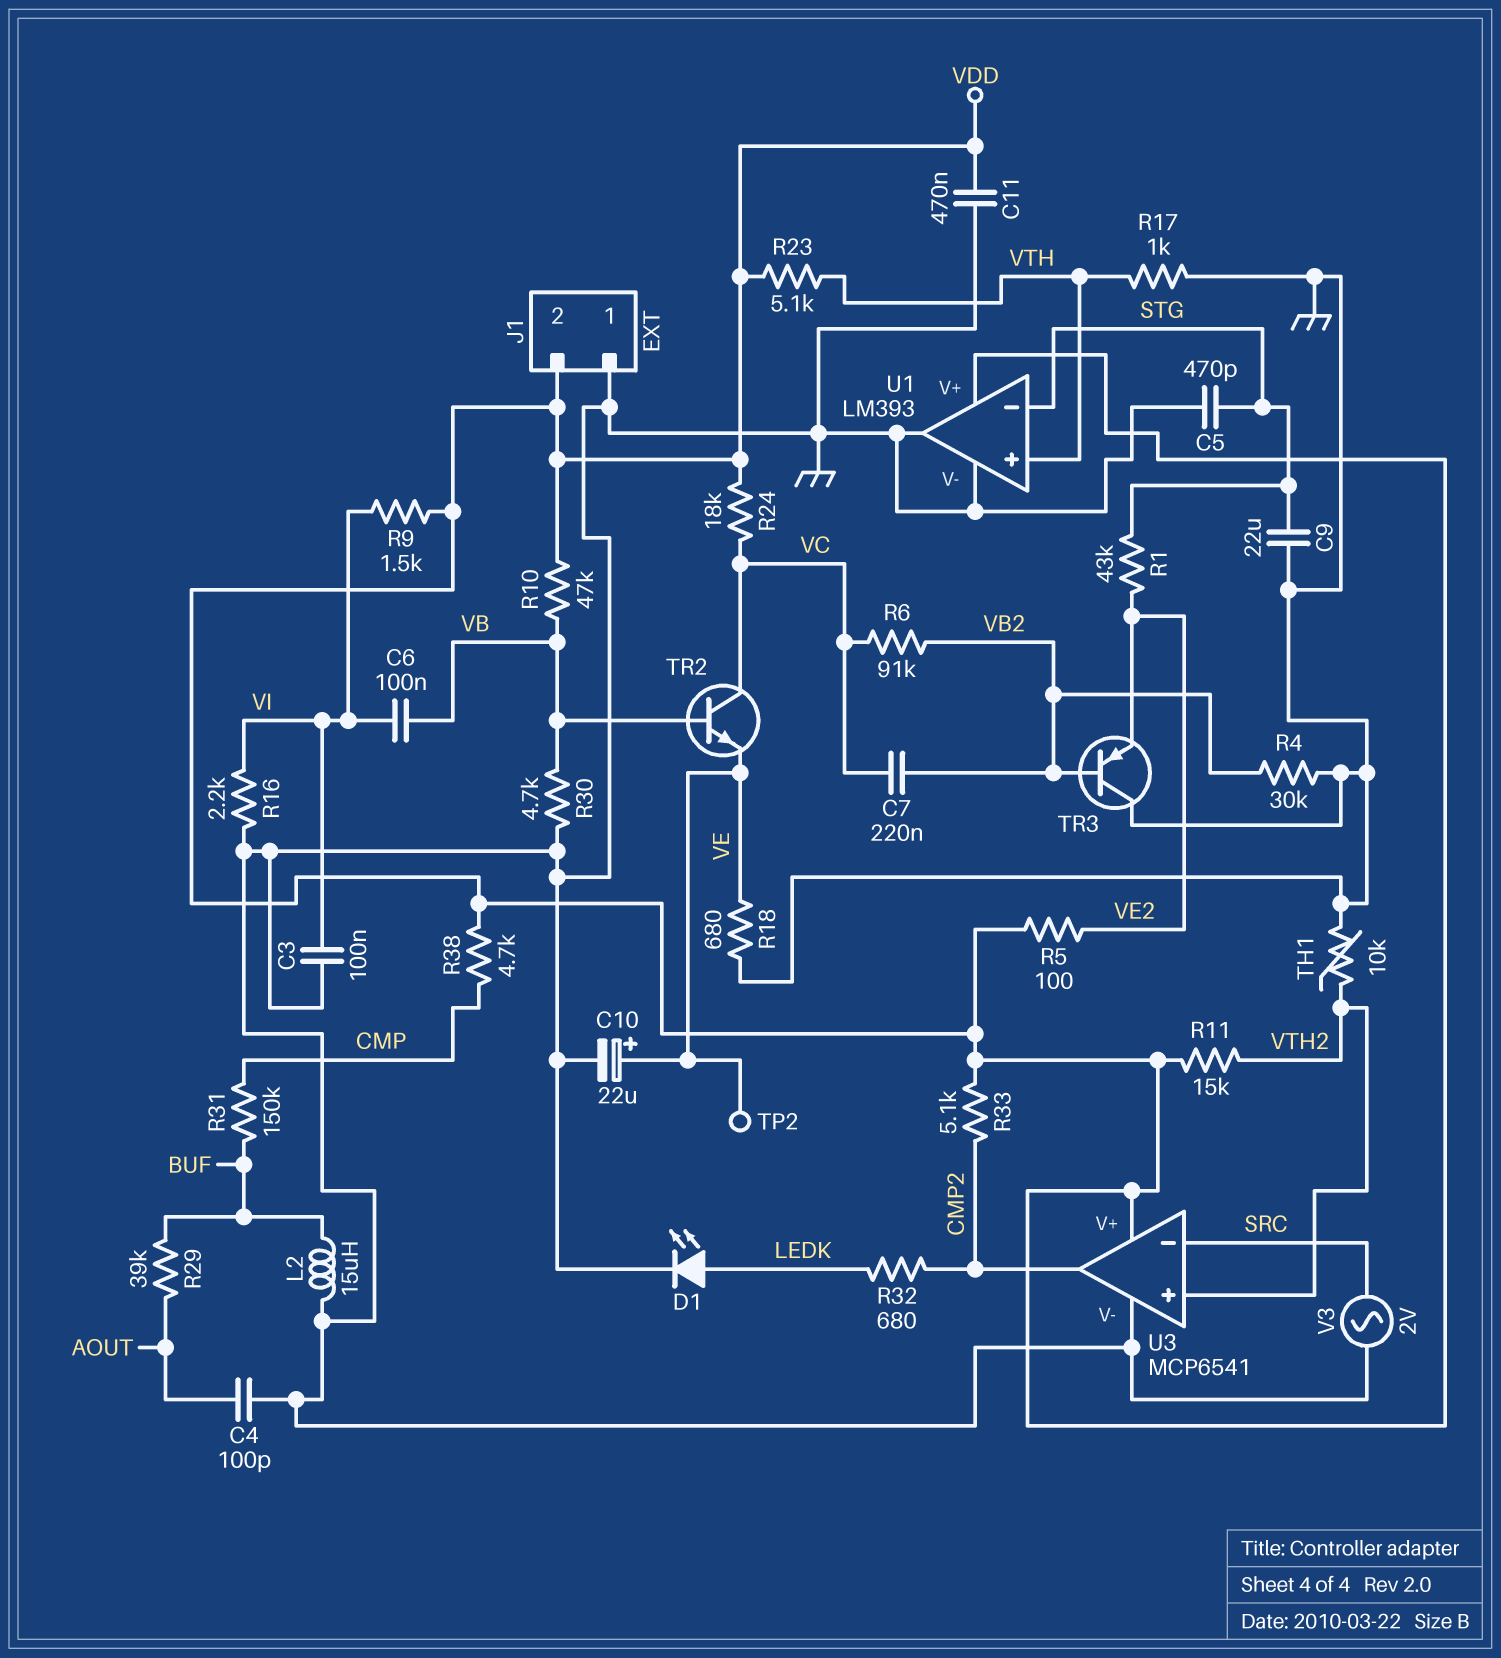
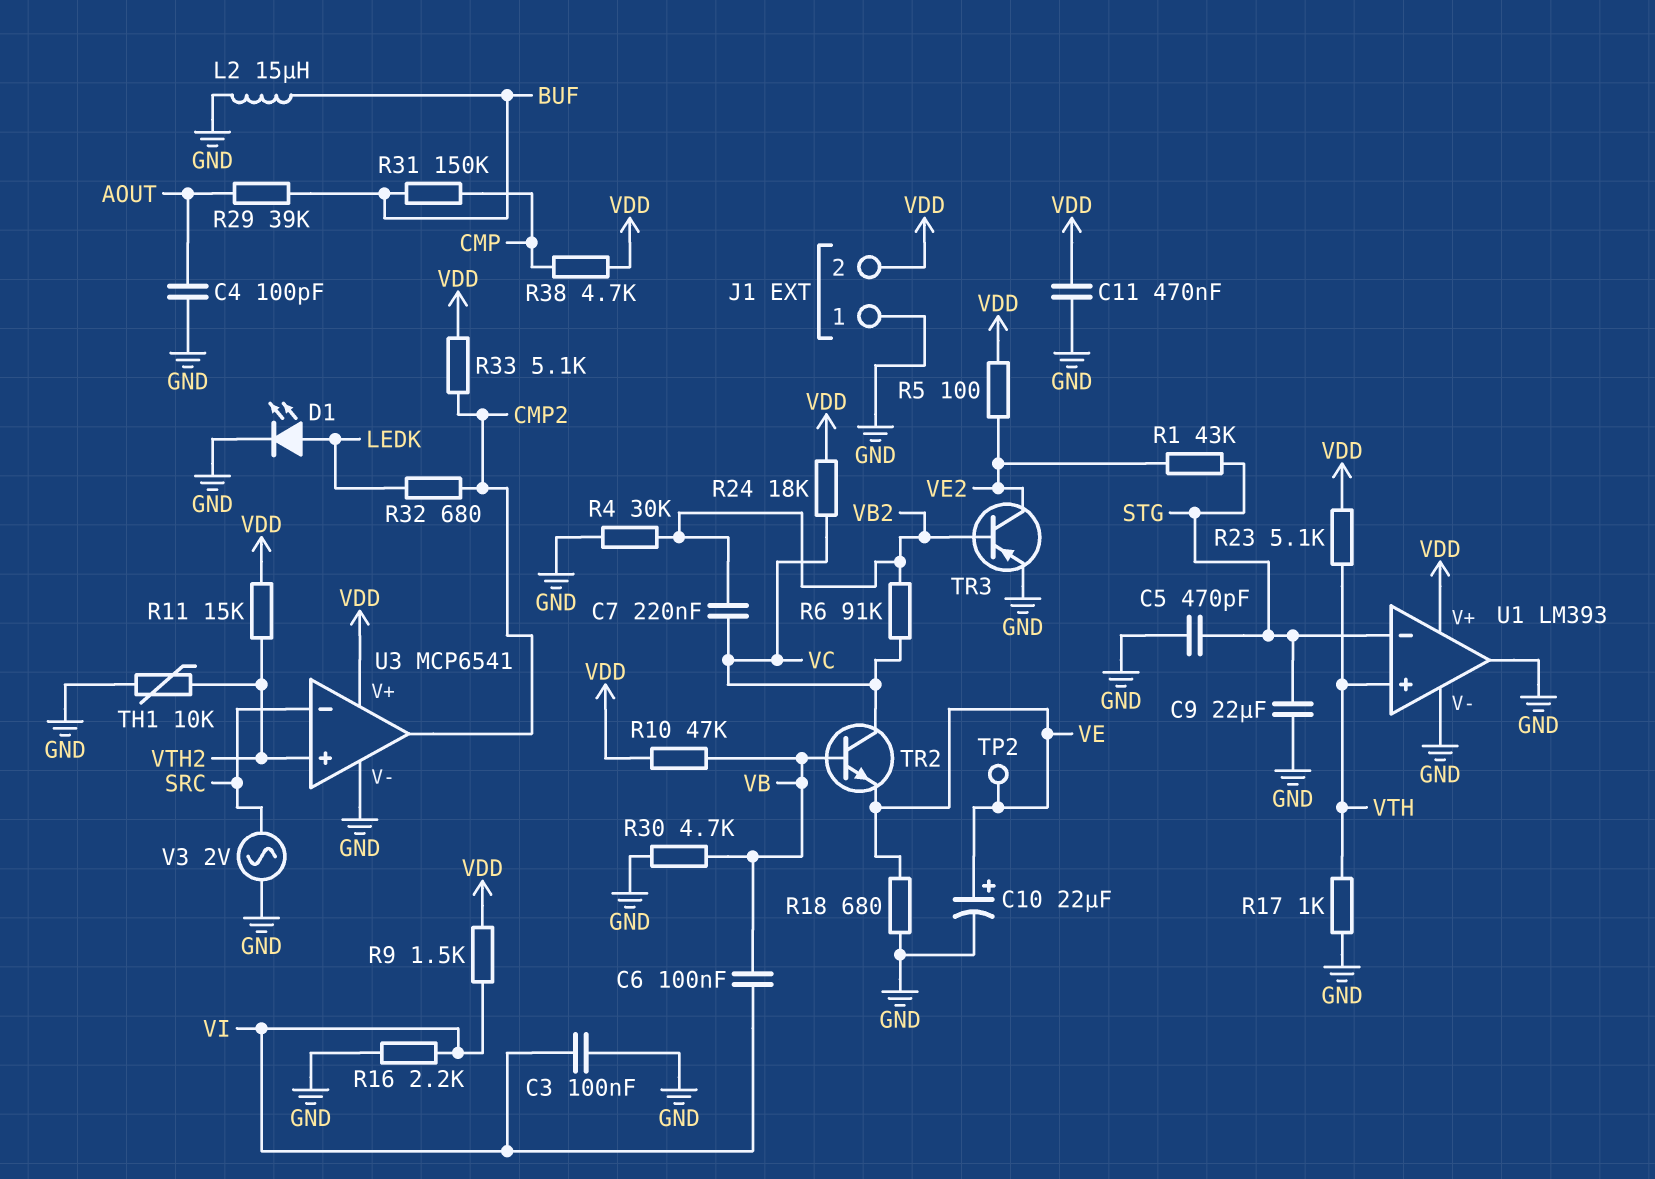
TR3: PNP (B VB2, C GND, E VE2) -> PNP (B VB2, C VE2, E GND)

